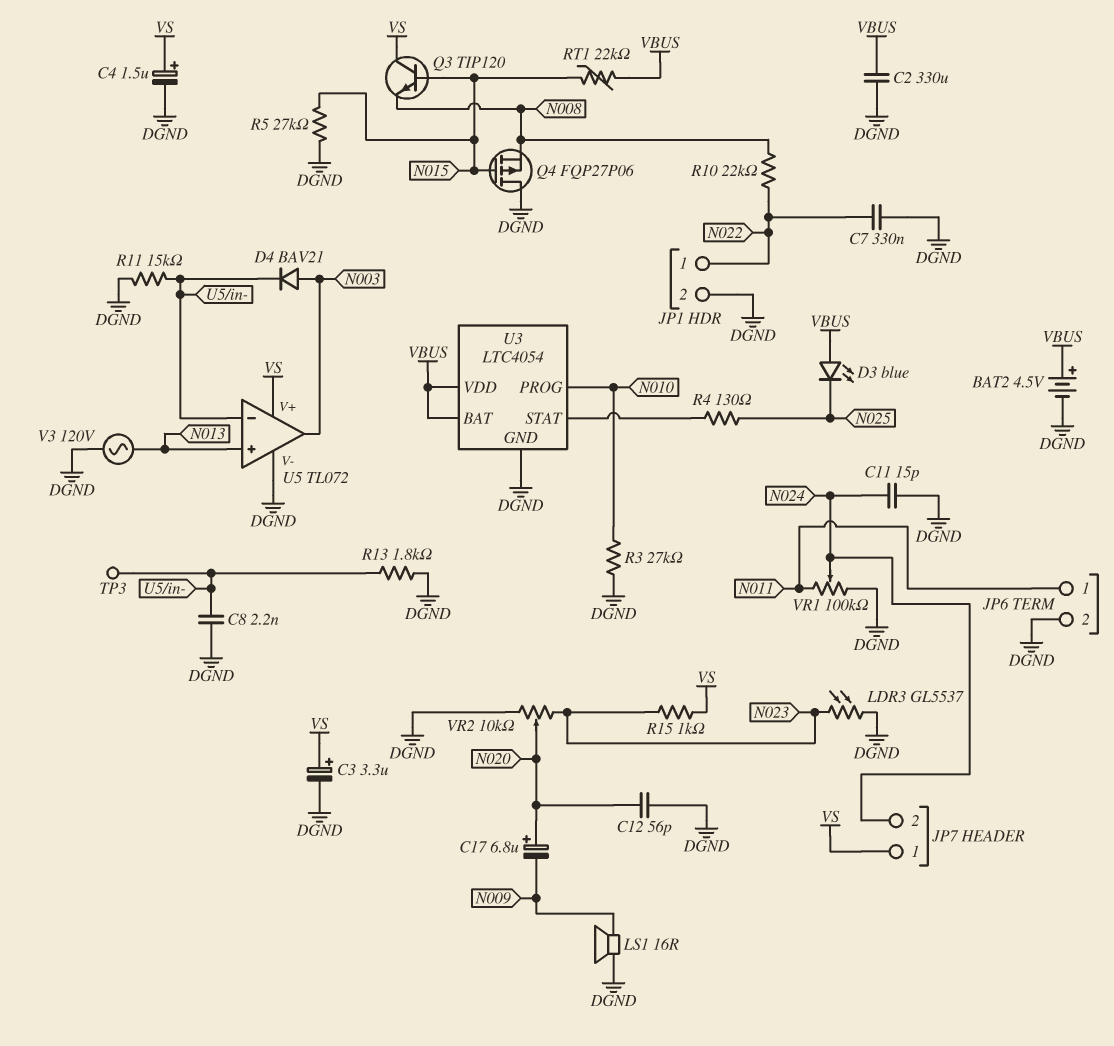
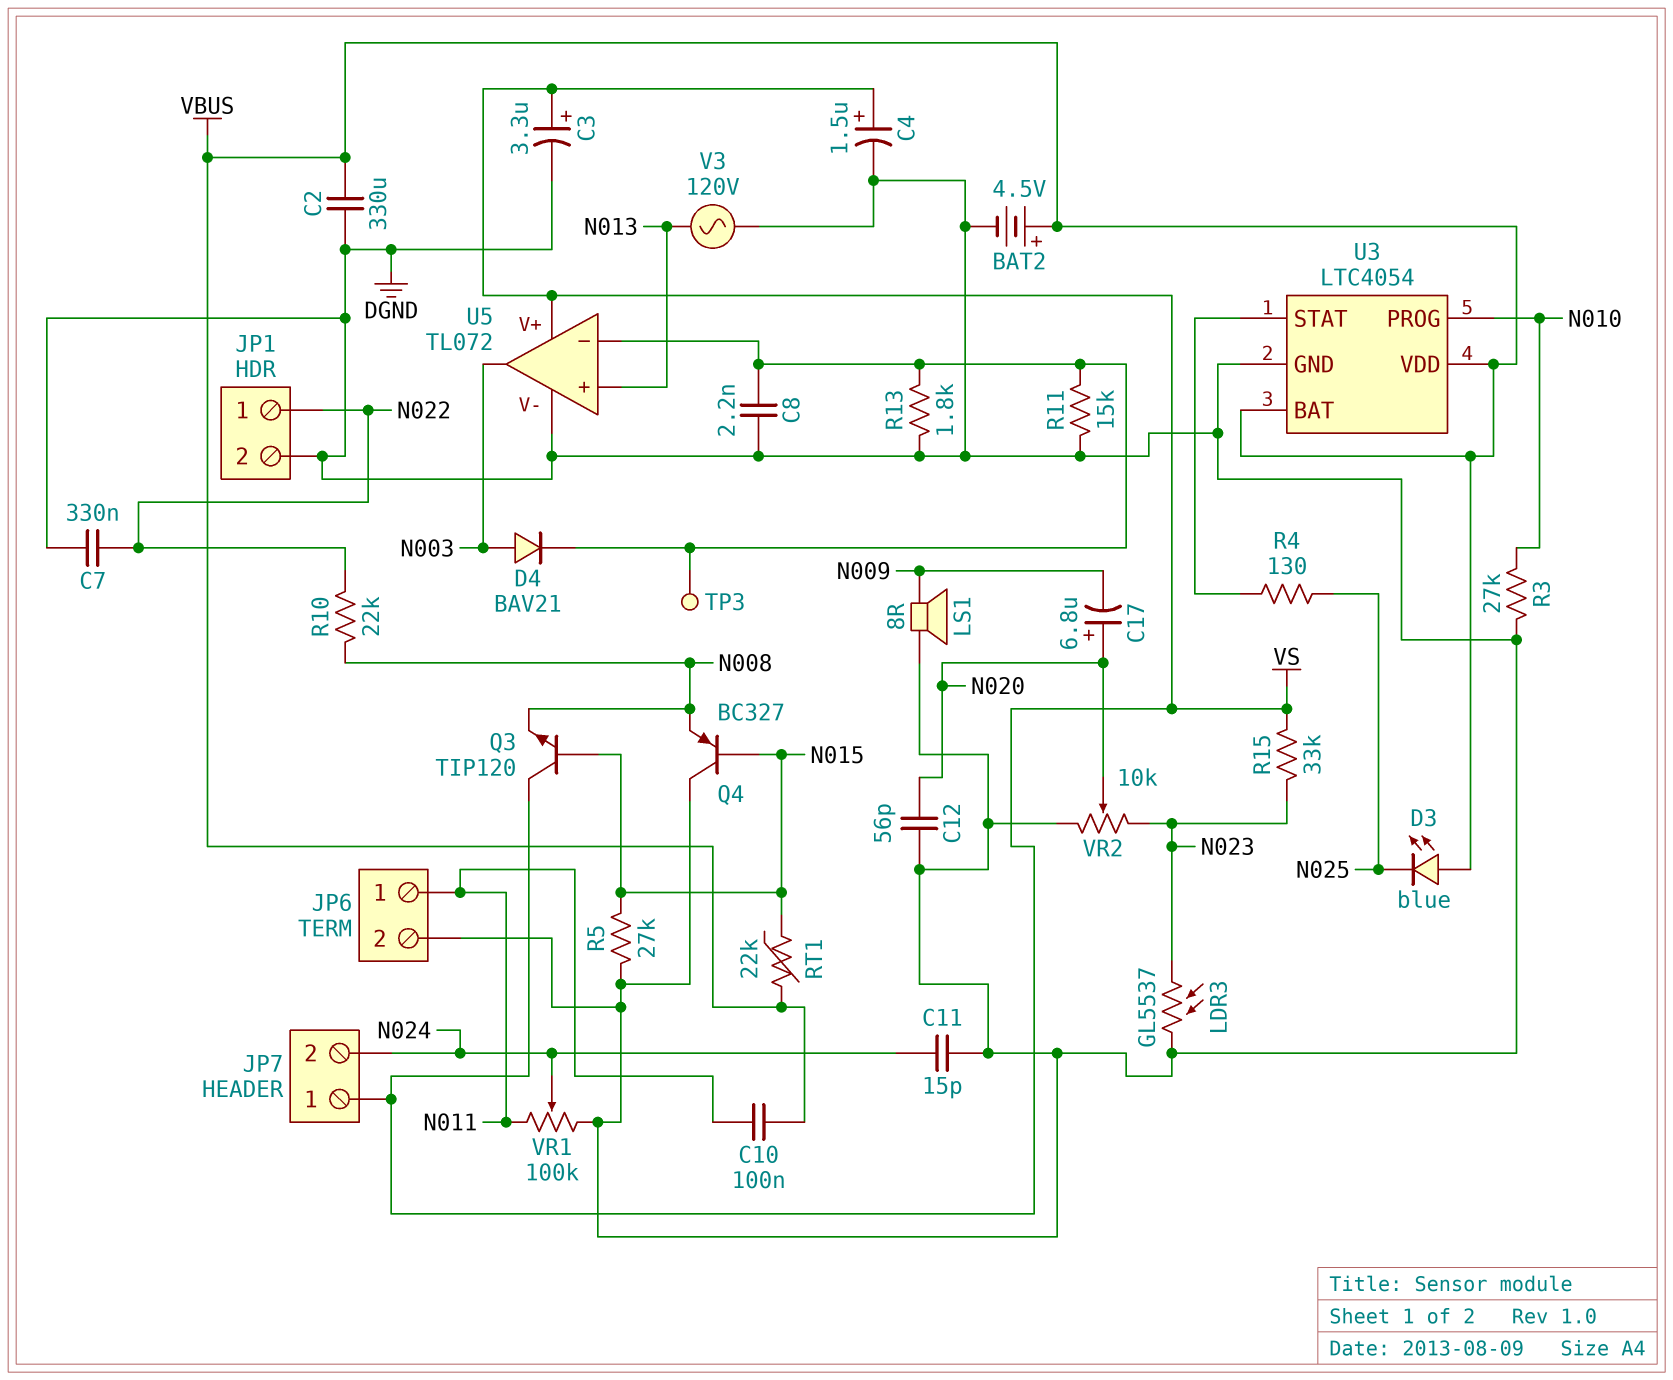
C10: none -> 100nF (N011, VBUS)
LS1: speaker 16R (DGND, N009) -> speaker 8R (DGND, N009)
Q4: PMOS FQP27P06 (G N015, D DGND, S N008) -> PNP BC327 (B N015, C DGND, E N008)
R15: 1k (N023, VS) -> 33k (N023, VS)

